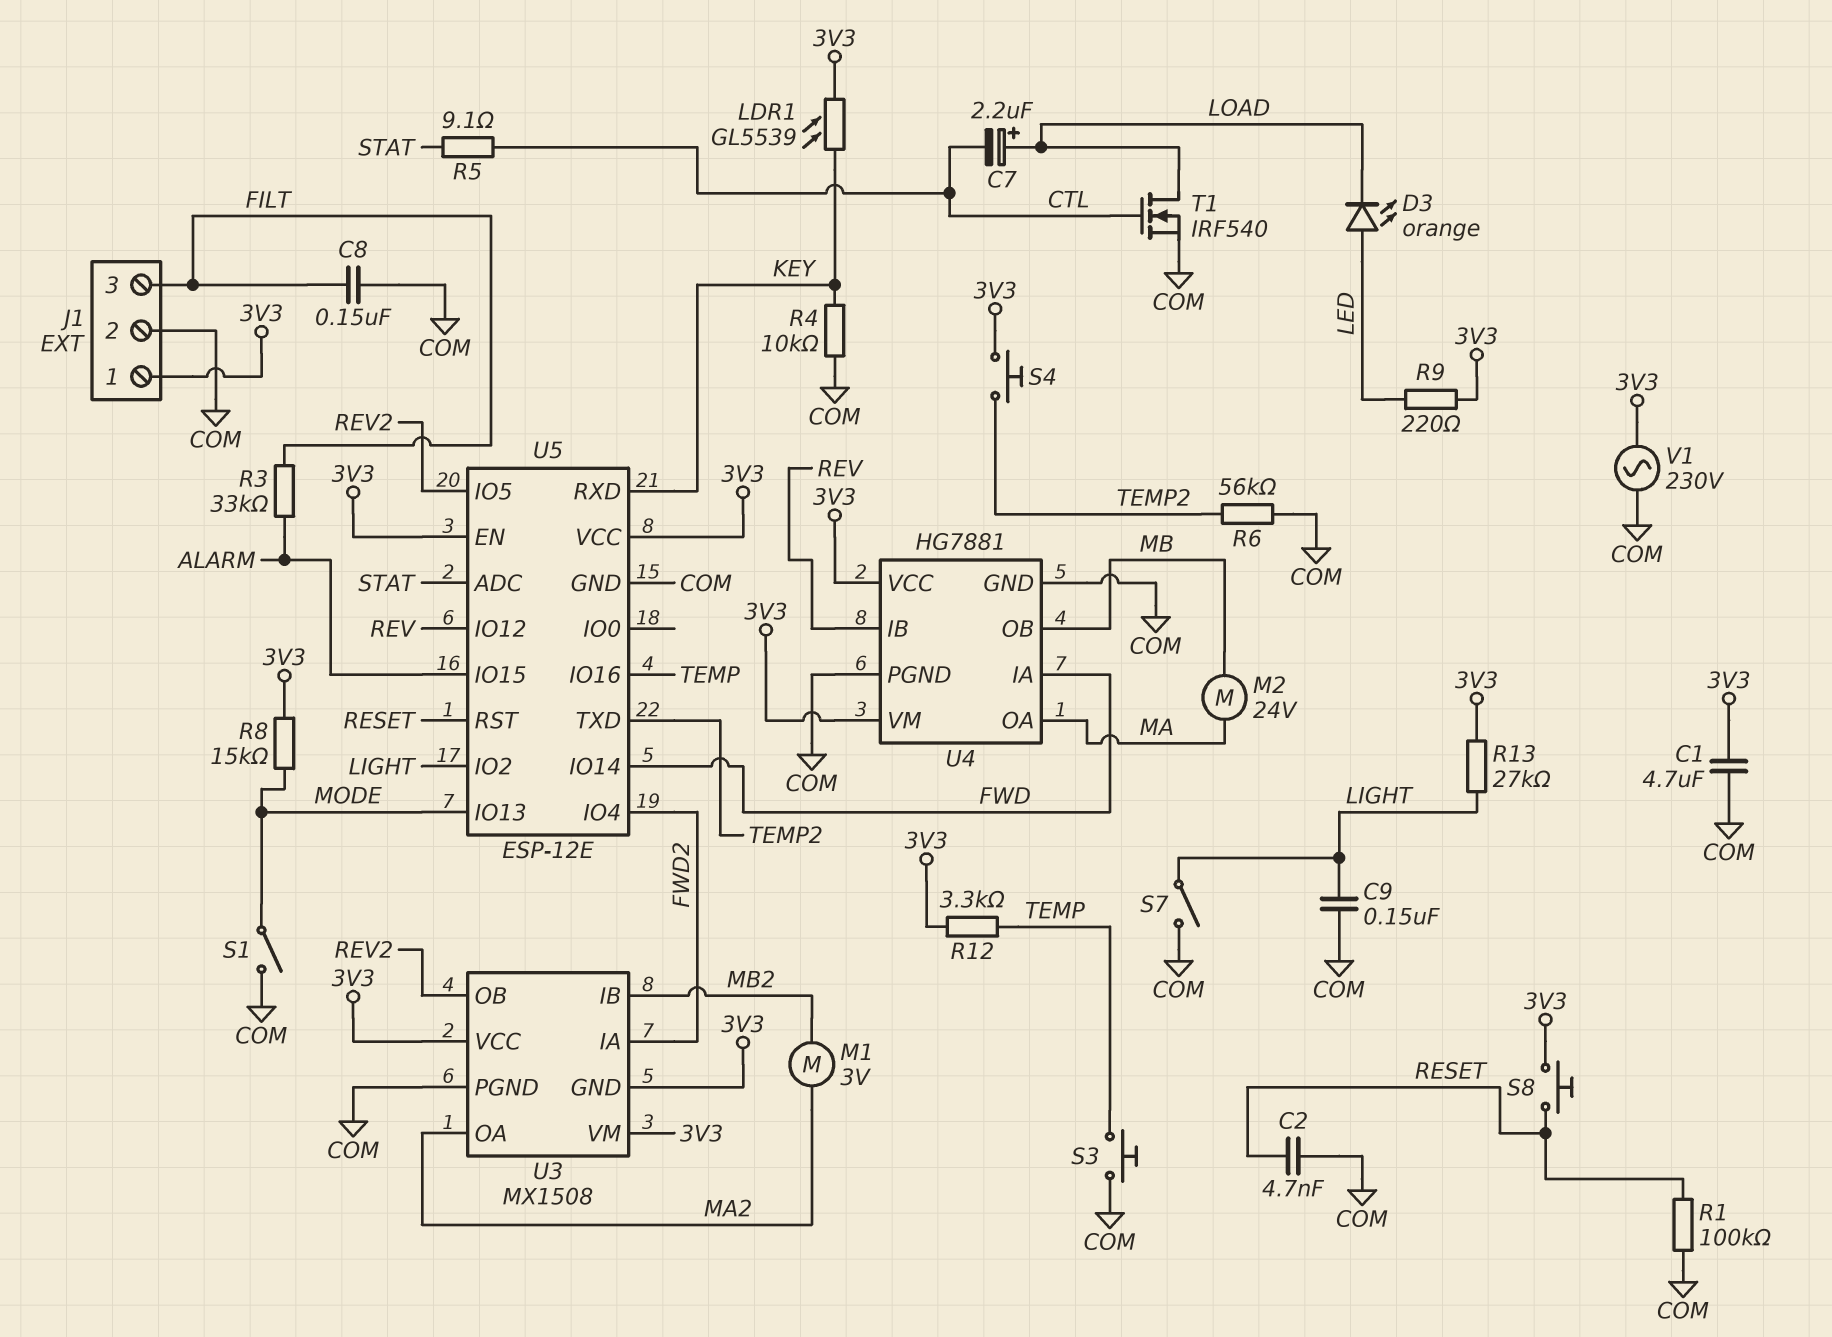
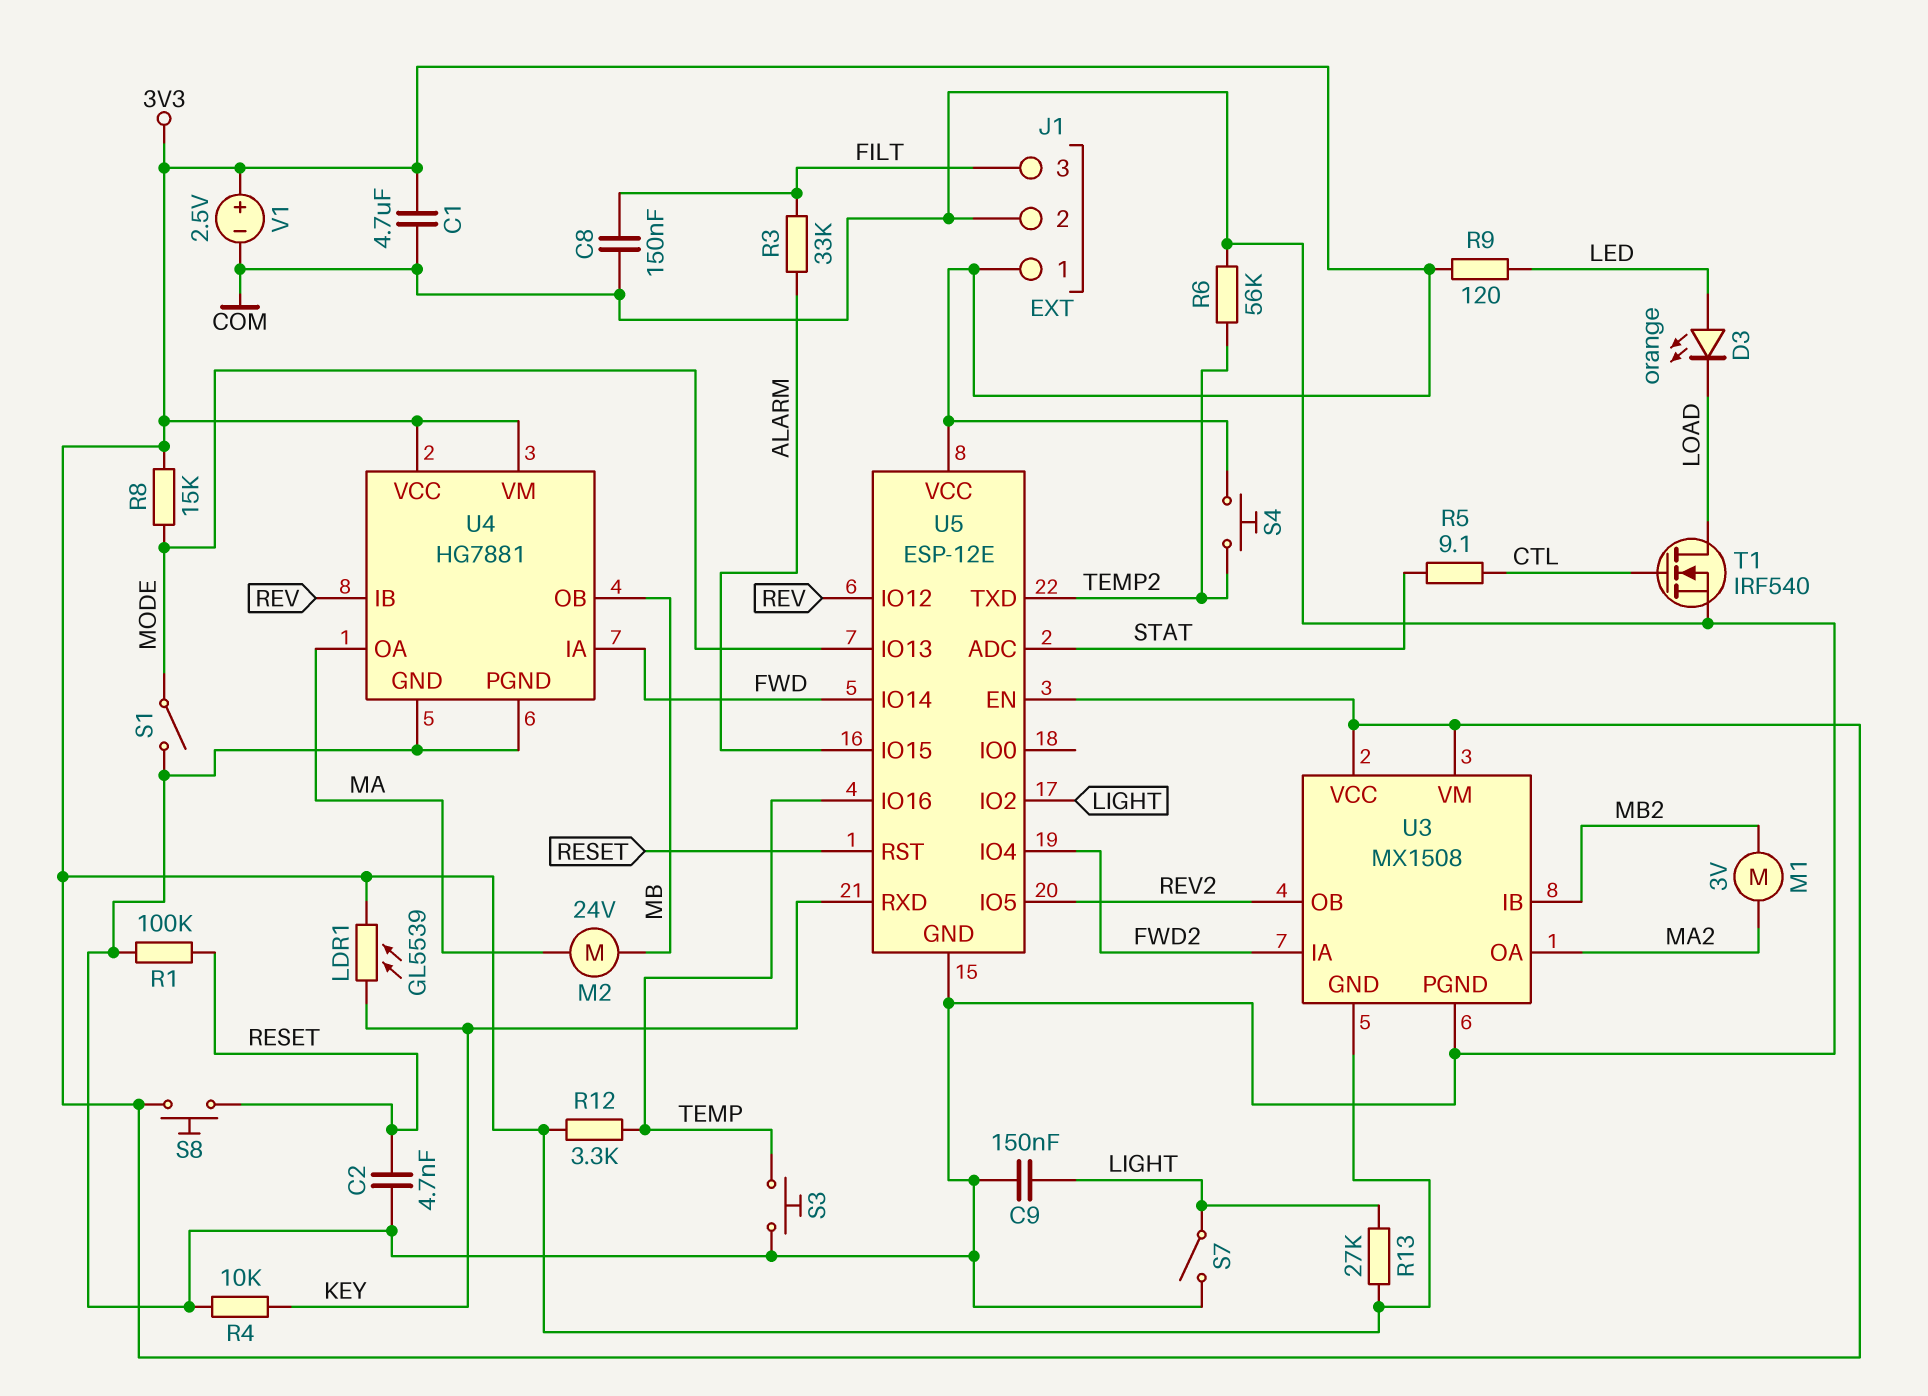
C7: 2.2uF (plus LOAD, minus CTL) -> none
R9: 220 (3V3, LED) -> 120 (3V3, LED)
V1: AC 230V (3V3, COM) -> 2.5V (plus 3V3, minus COM)

